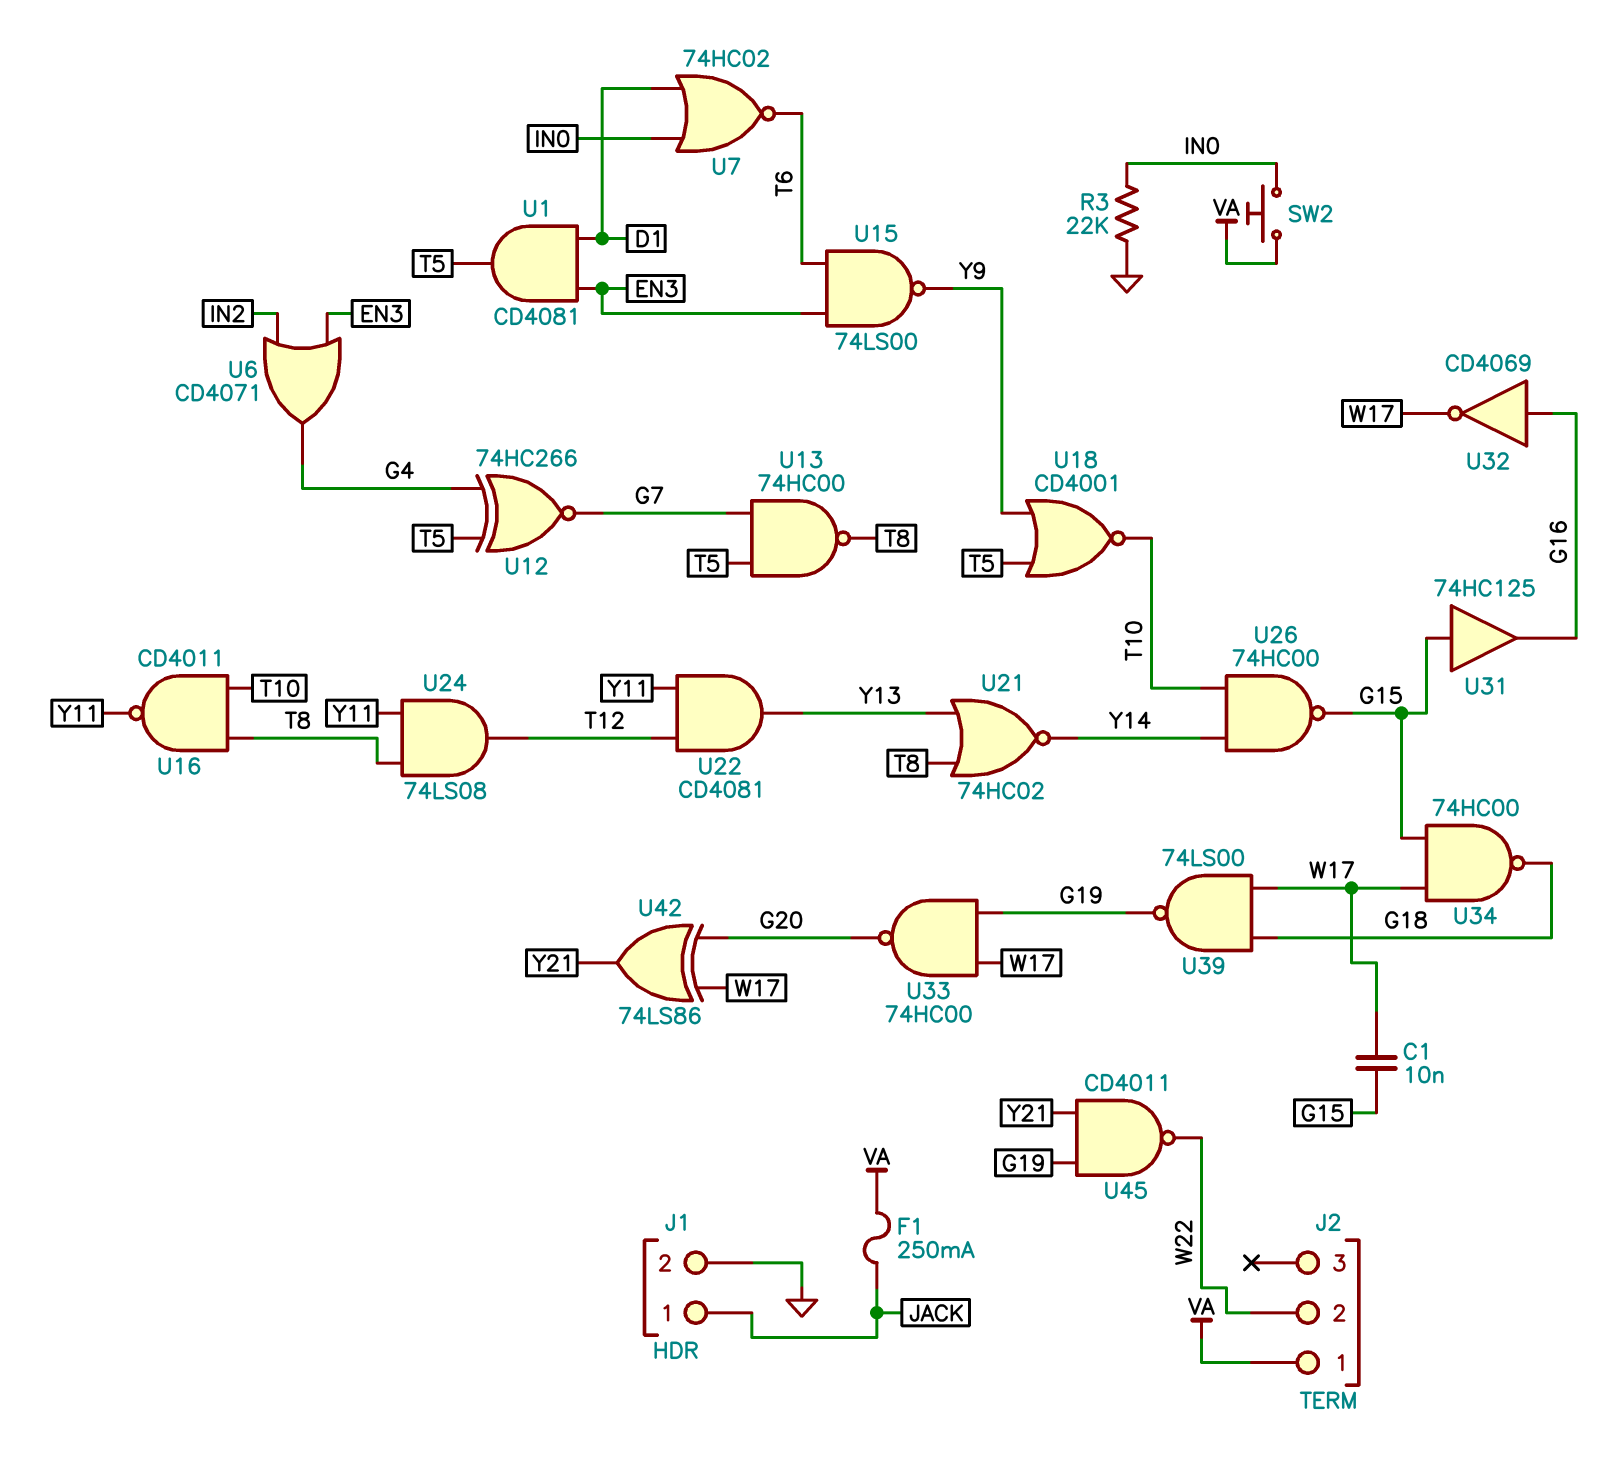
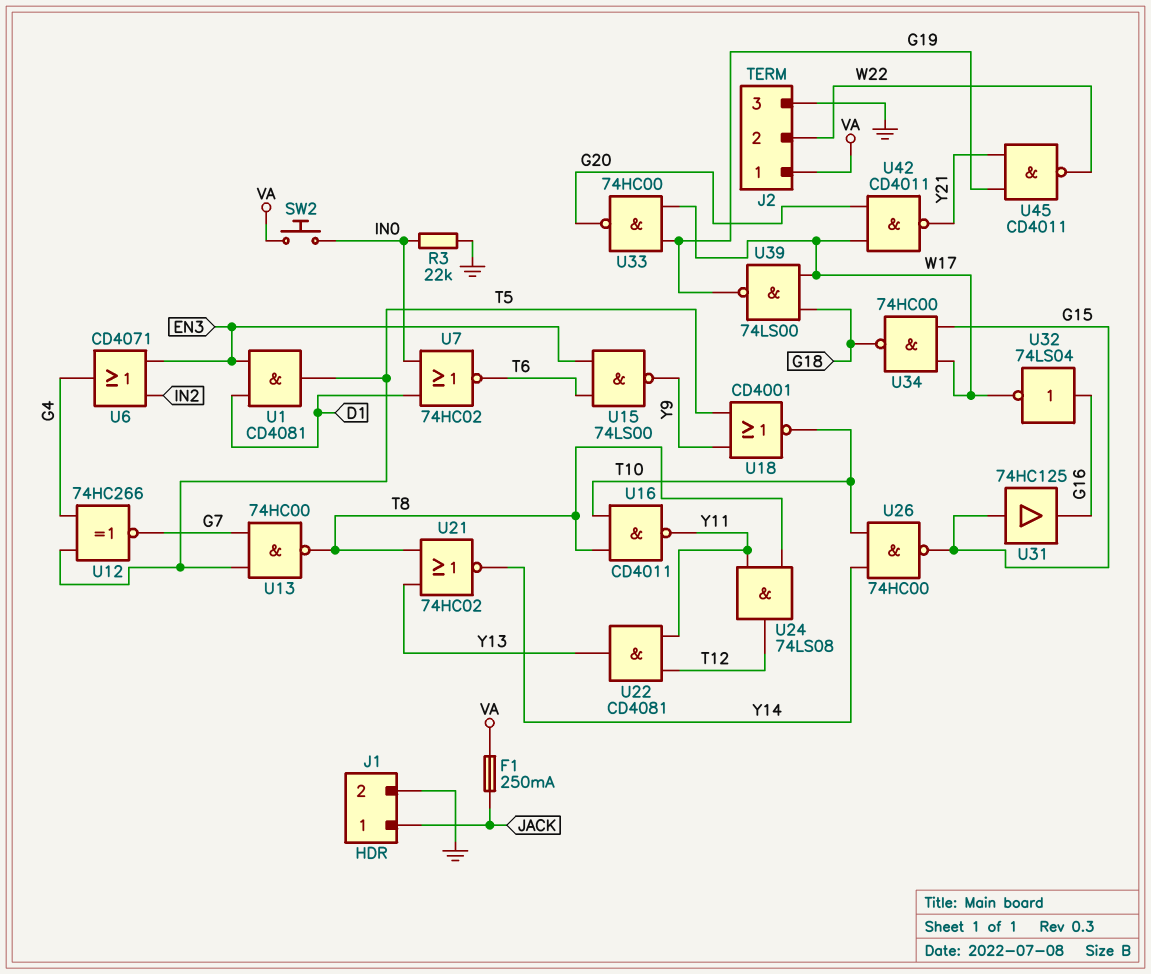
C1: 10nF (G15, W17) -> none
J2 pin 3: none -> GND
U32: NOT CD4069 (in G16, out W17) -> NOT 74LS04 (in G16, out W17)
U42: XOR 74LS86 (in G20, in W17, out Y21) -> NAND CD4011 (in G20, in W17, out Y21)

